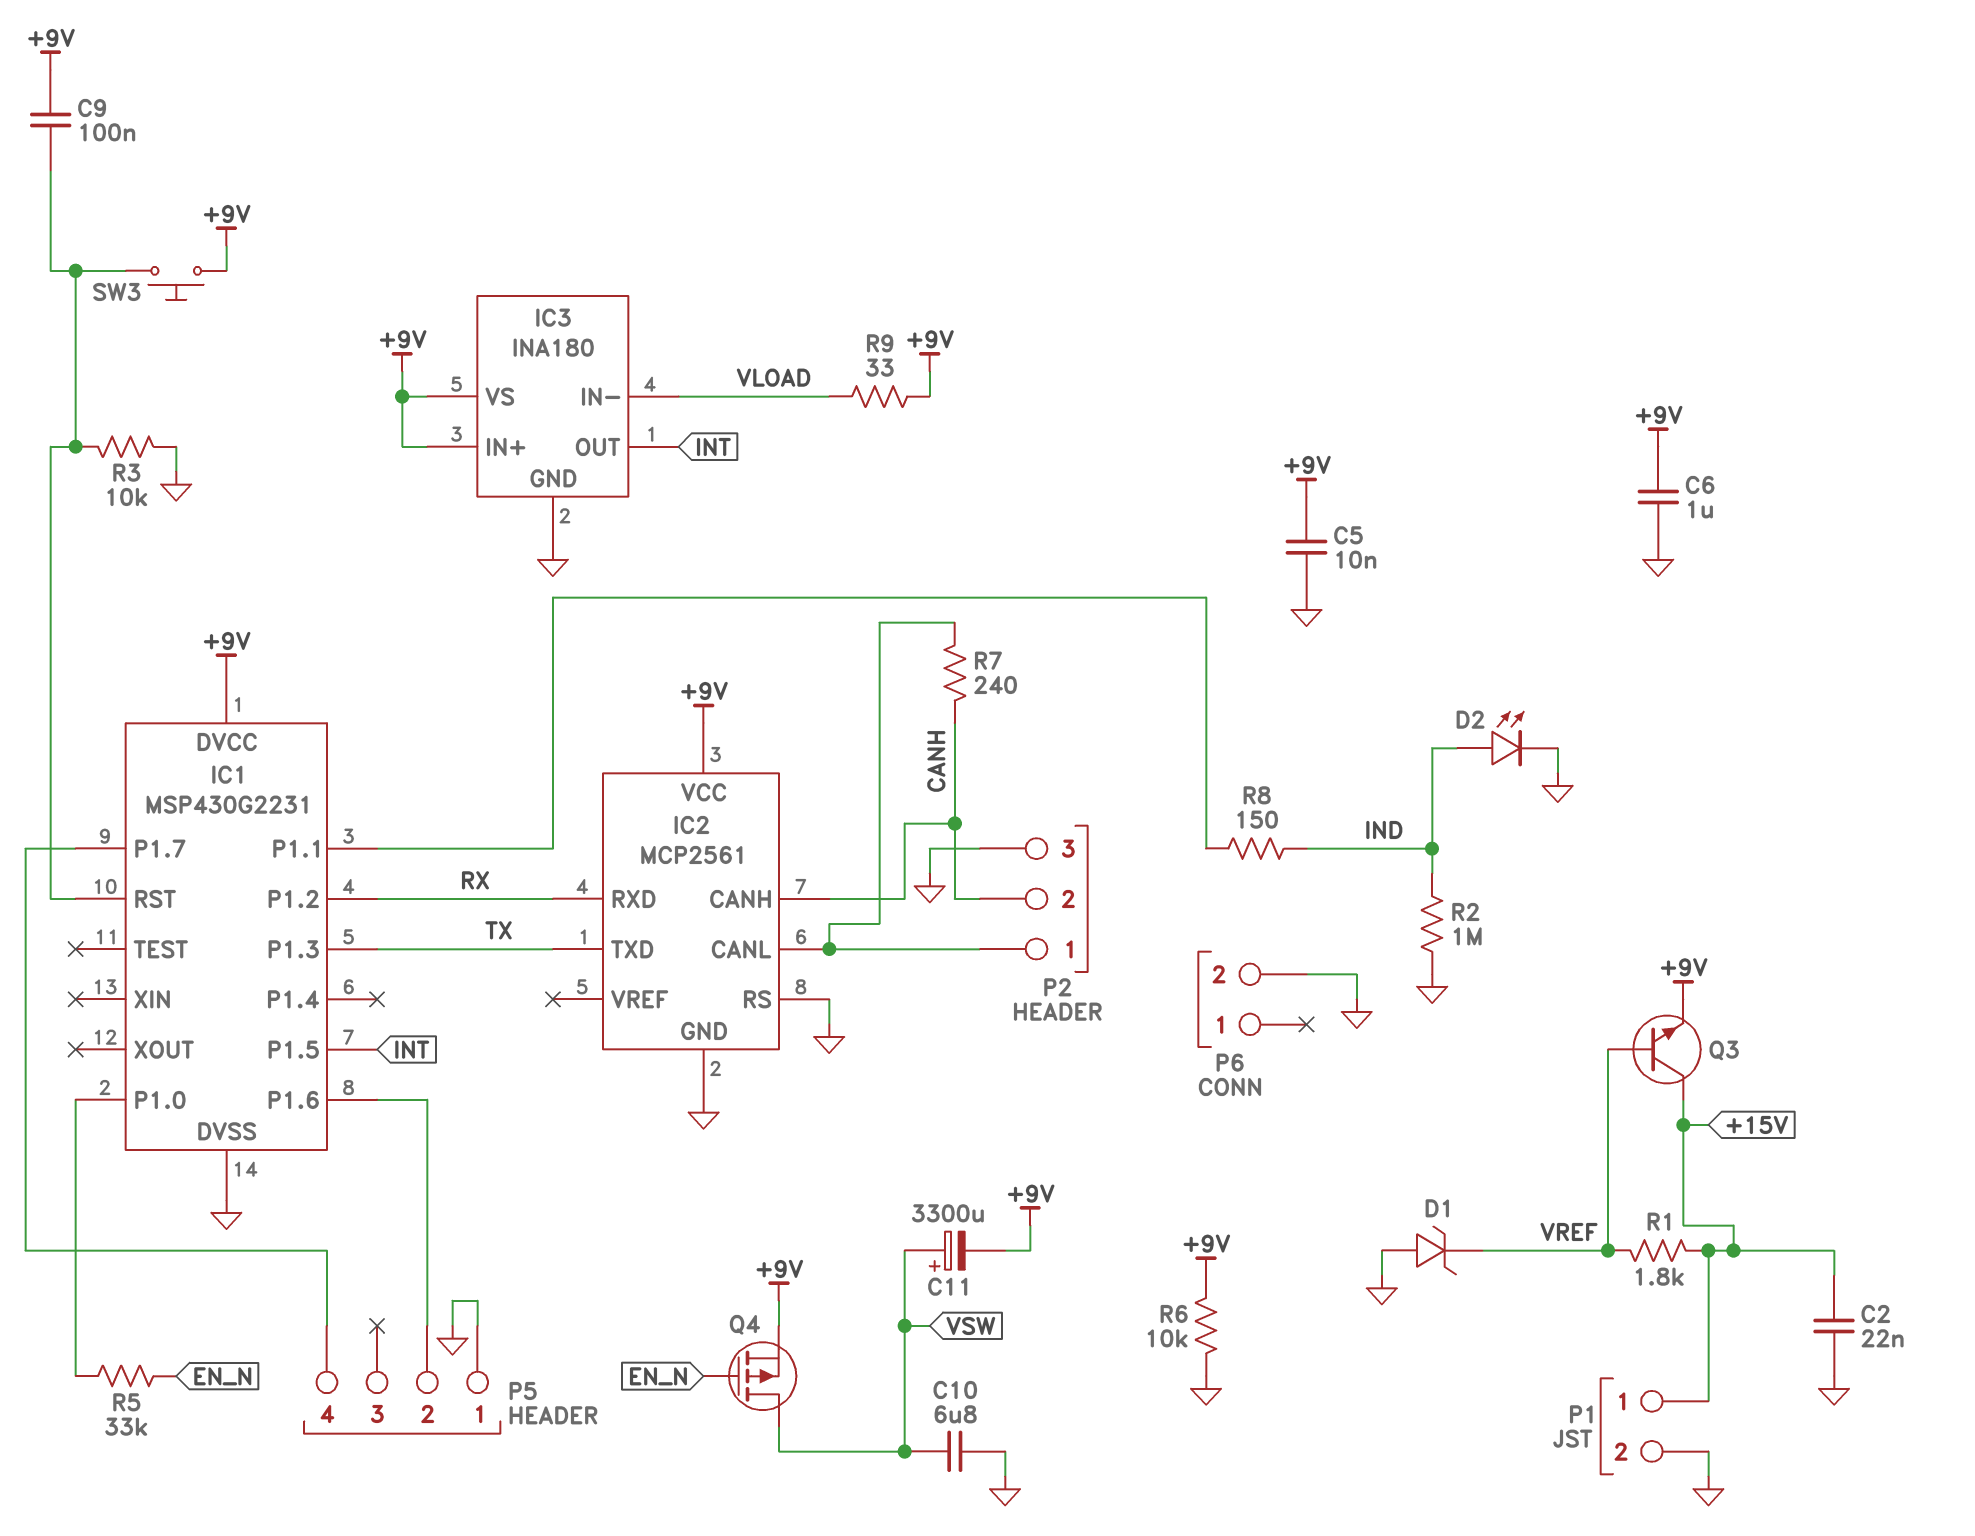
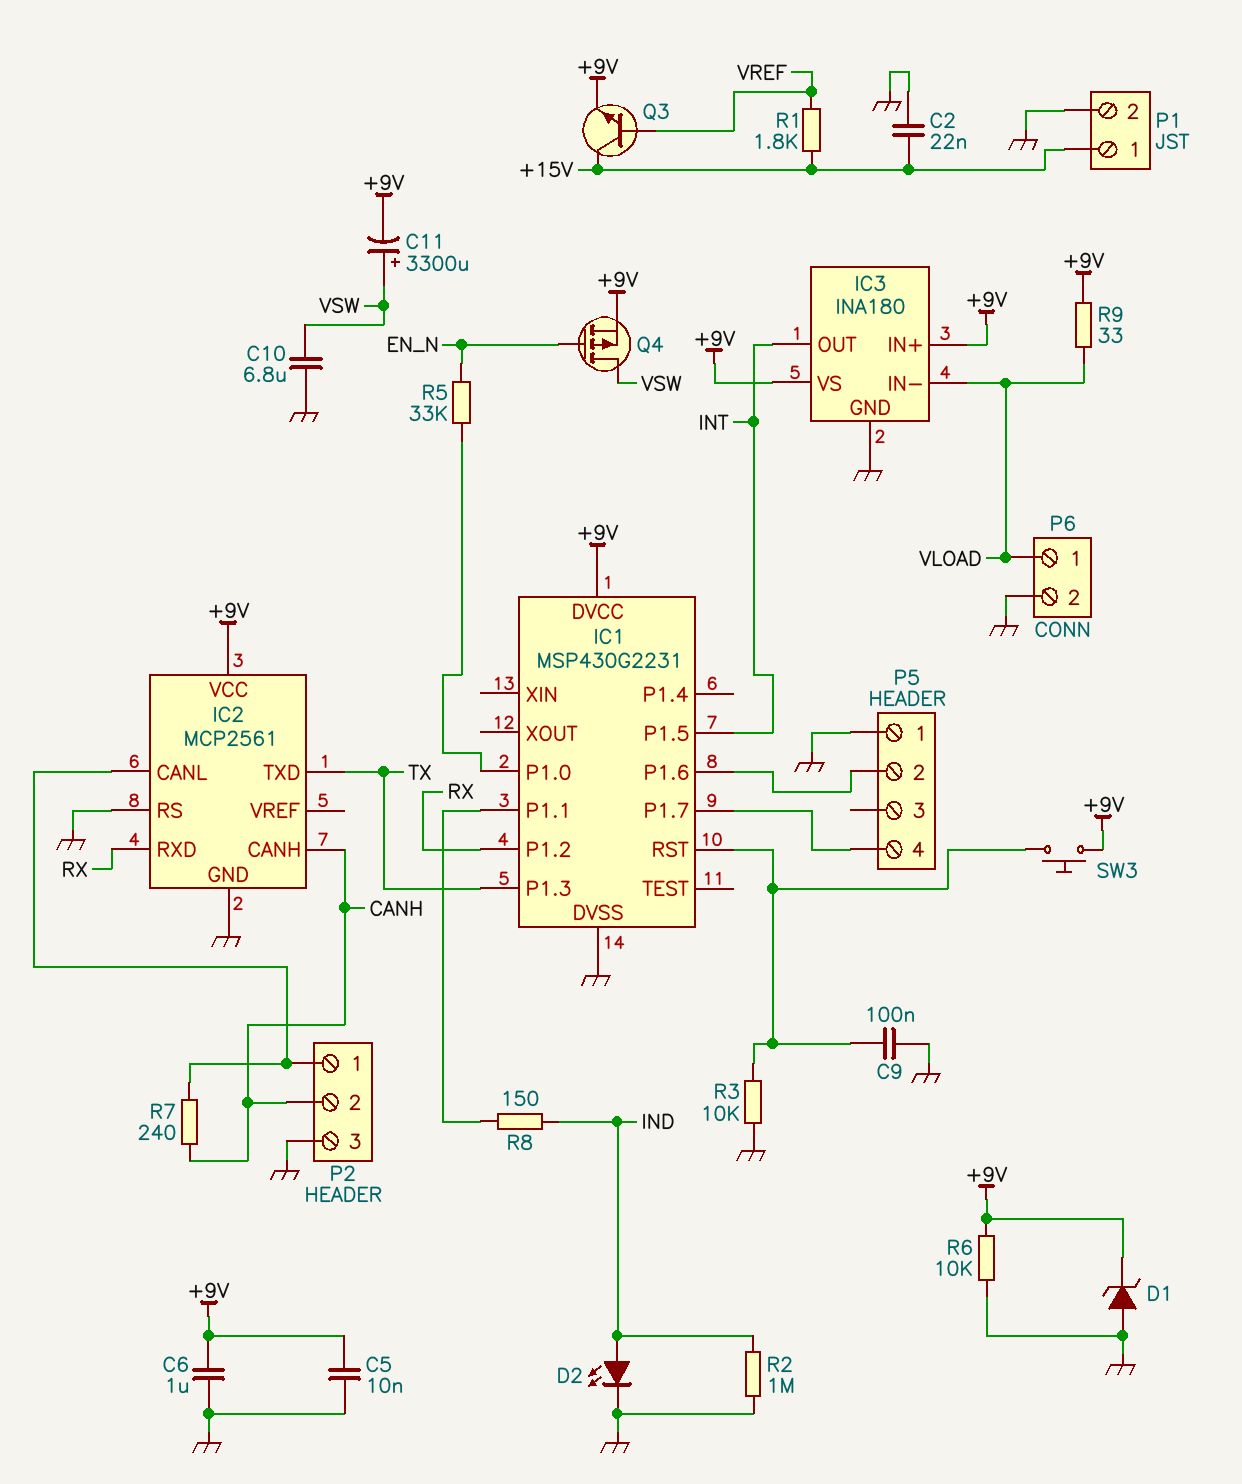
C9: 100nF (+9V, IC1/RST) -> 100nF (GND, IC1/RST)
D1: zener (A GND, K VREF) -> zener (A GND, K +9V)
P6 pin 1: none -> VLOAD

